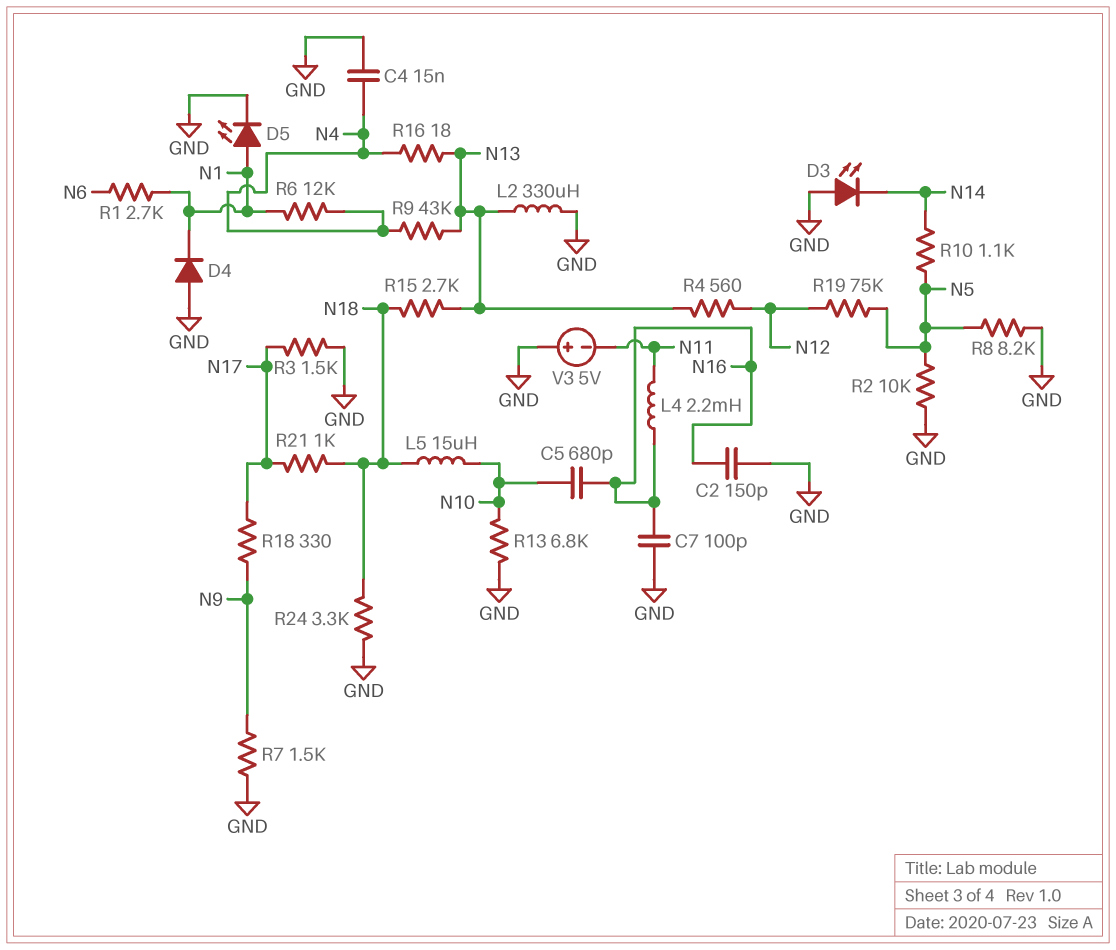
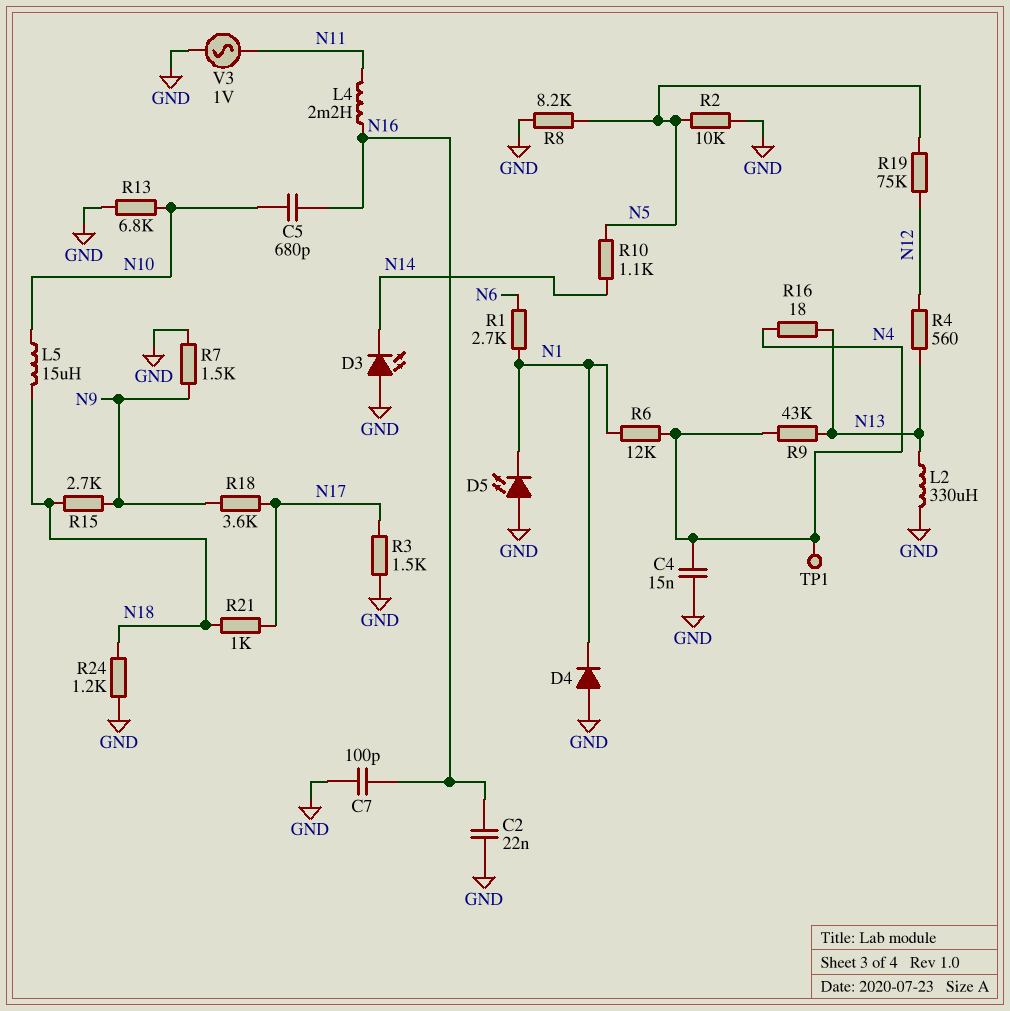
C2: 150pF (GND, N16) -> 22nF (GND, N16)
D5: LED (A N1, K GND) -> LED (A GND, K N1)
R15: 2.7k (N13, N18) -> 2.7k (N9, N18)
R18: 330 (N9, N17) -> 3.6k (N9, N17)
R24: 3.3k (GND, N18) -> 1.2k (GND, N18)
TP1: none -> test point (N4)
V3: 5V (plus GND, minus N11) -> AC 1V (GND, N11)

